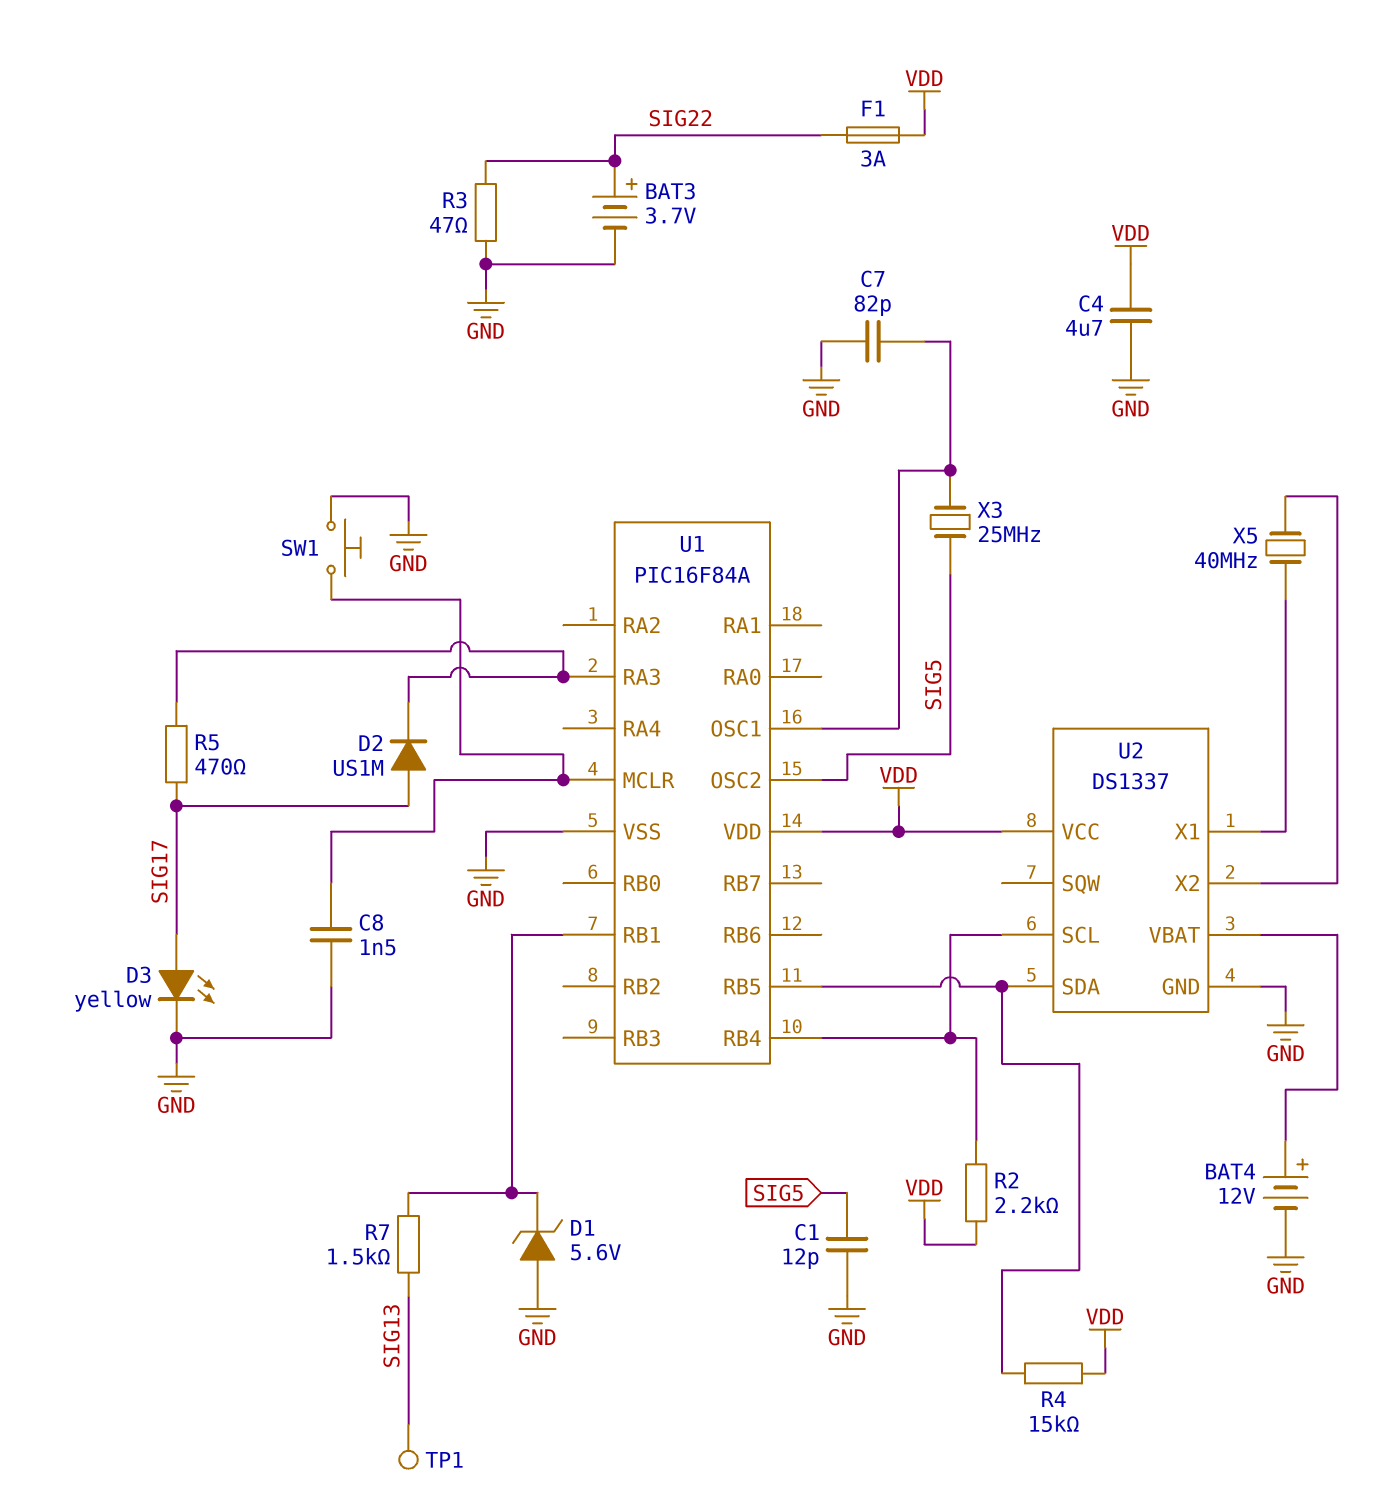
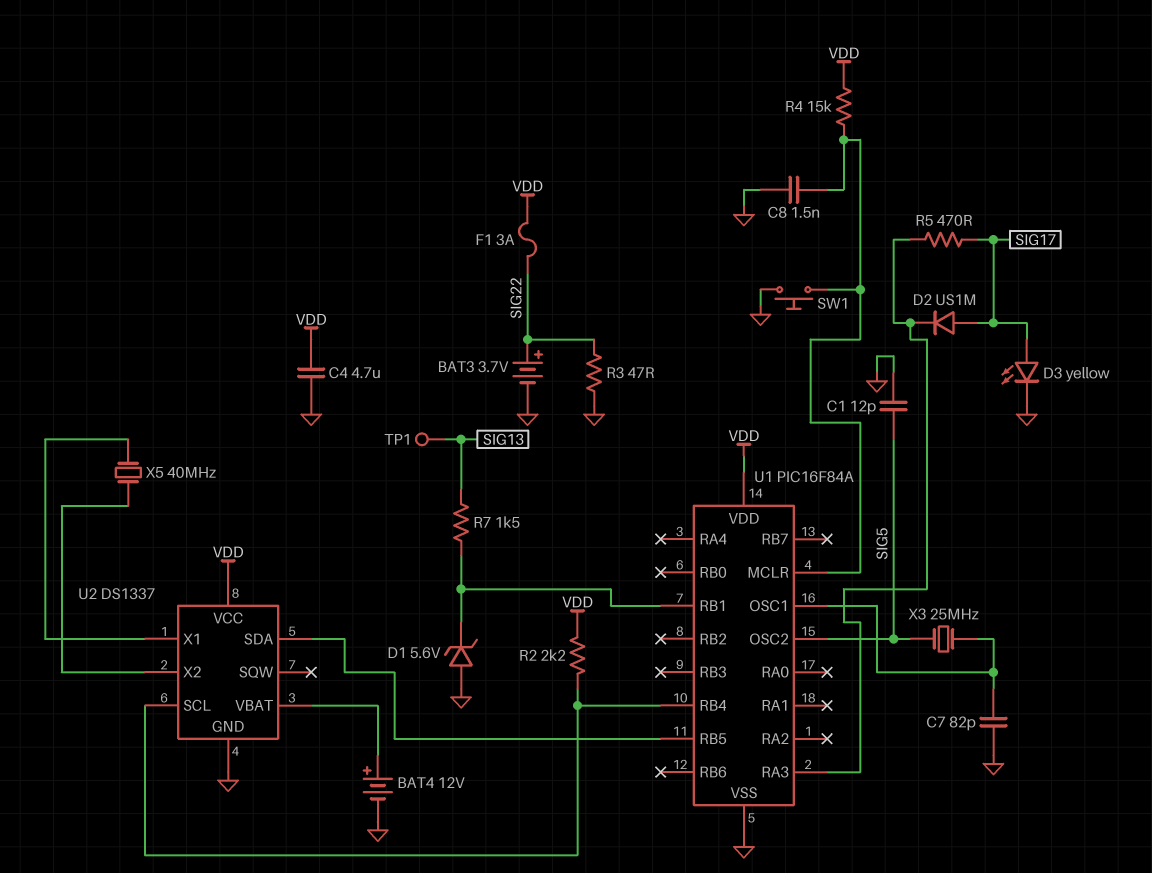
R4: 15k (U1/RB5, VDD) -> 15k (U1/MCLR, VDD)

